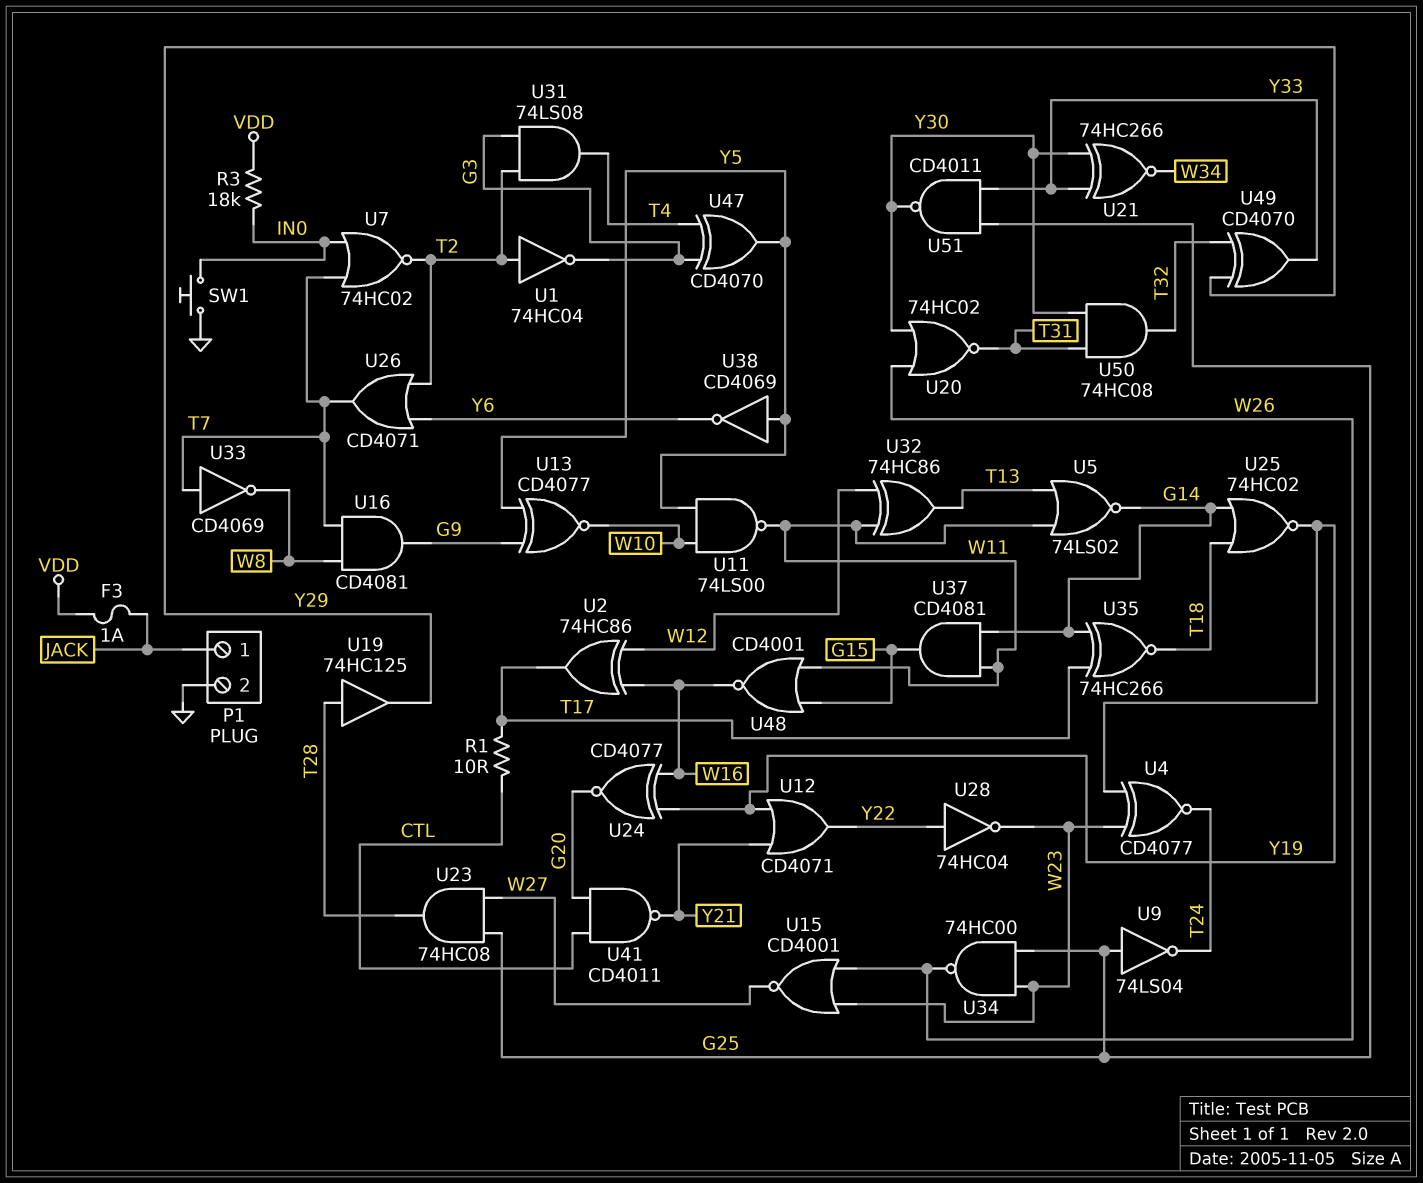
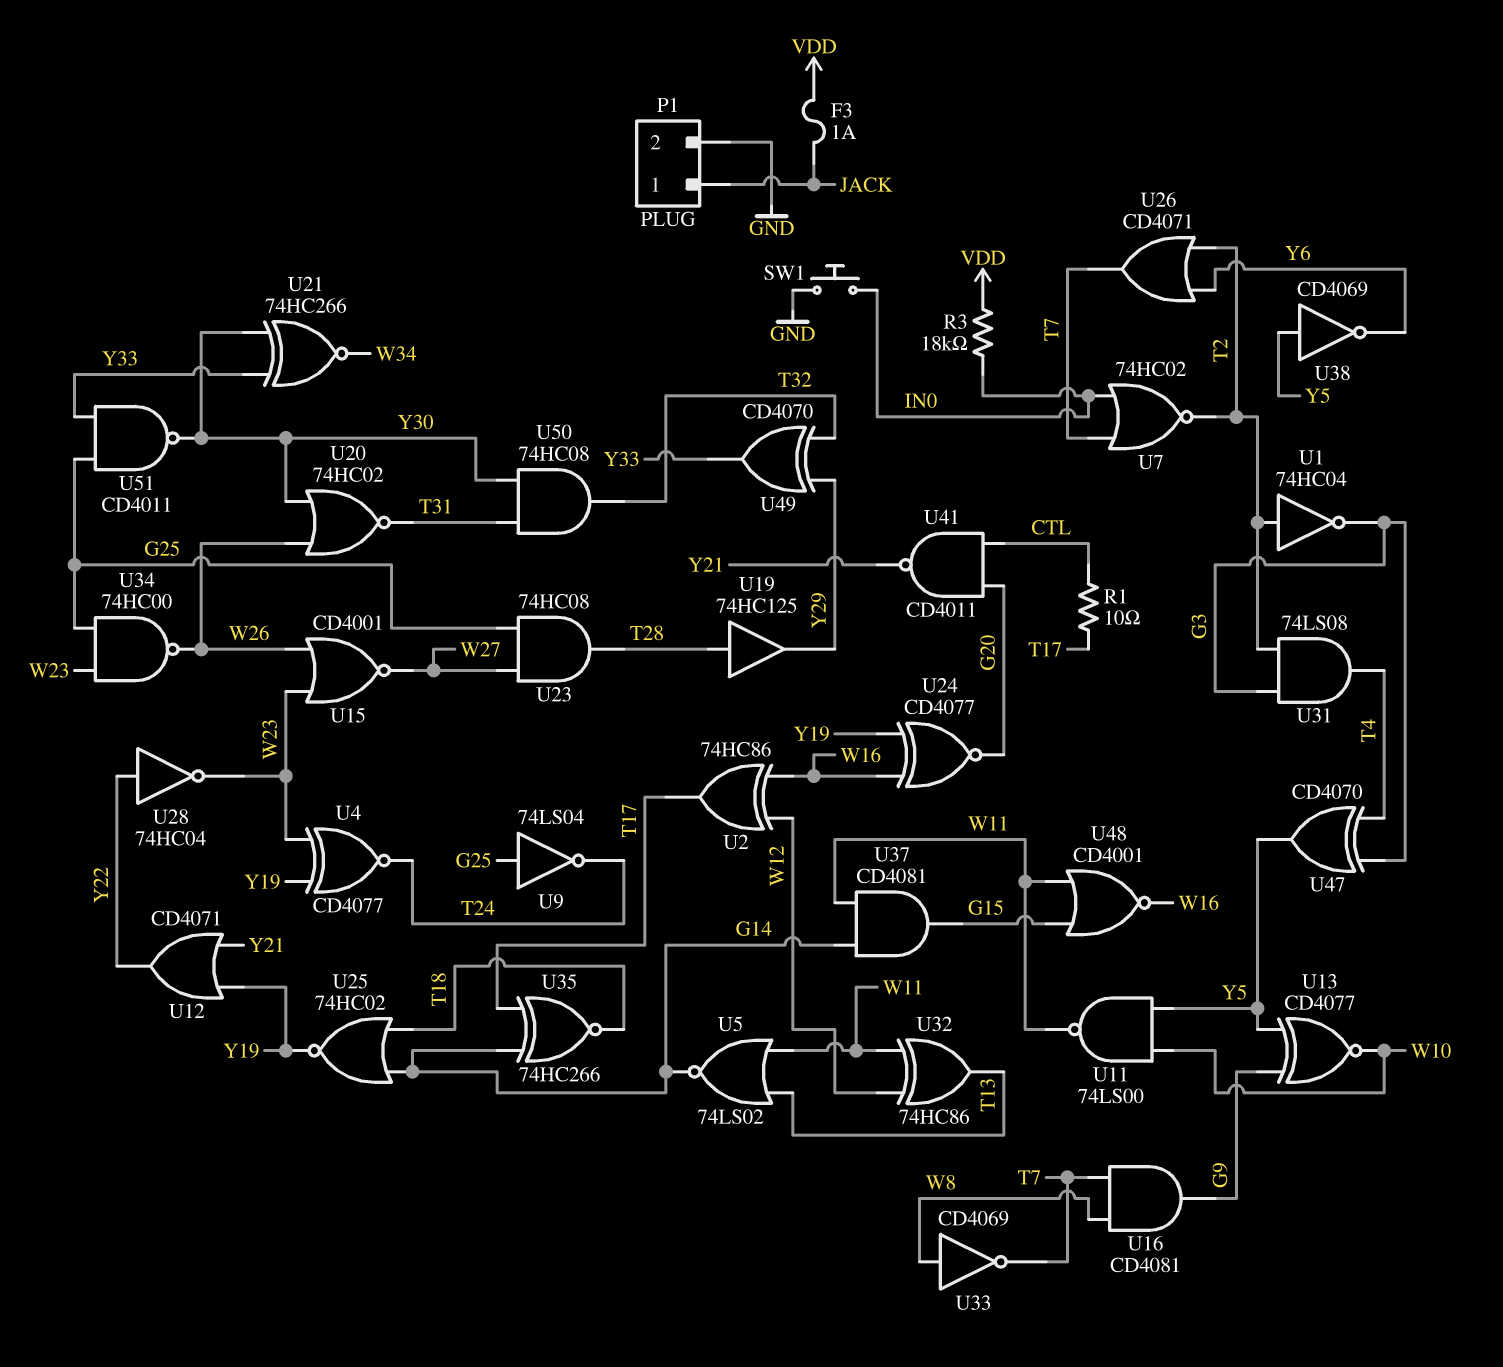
U33: NOT CD4069 (in T7, out W8) -> NOT CD4069 (in W8, out T7)

